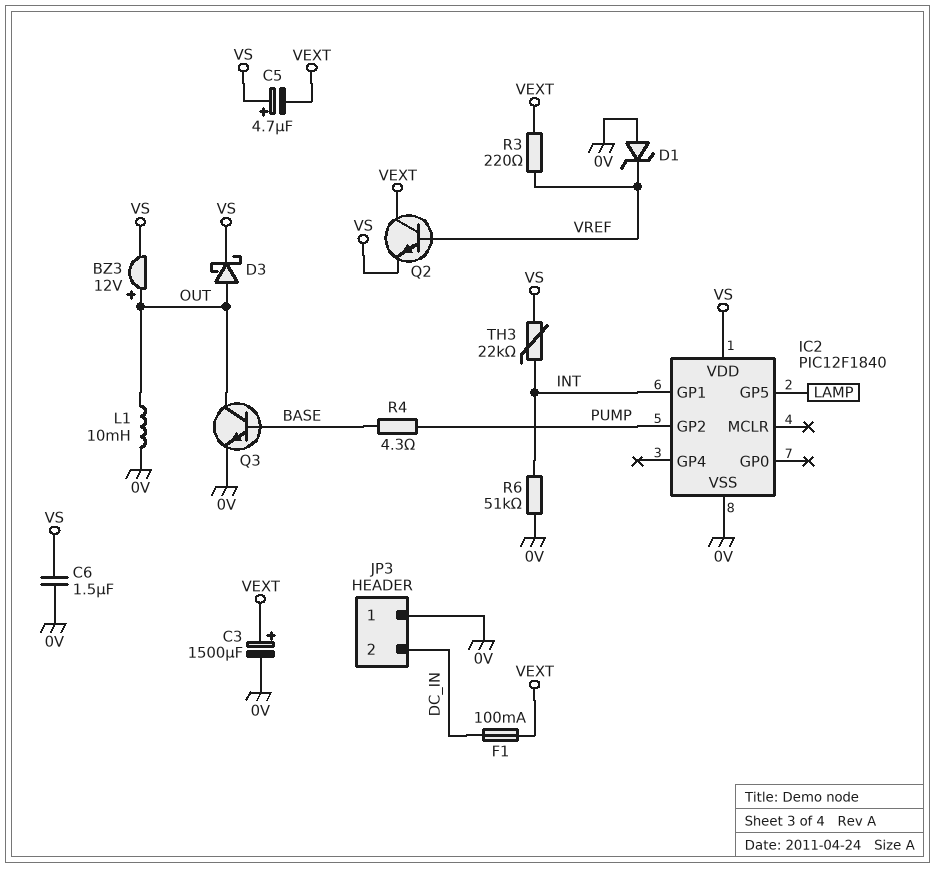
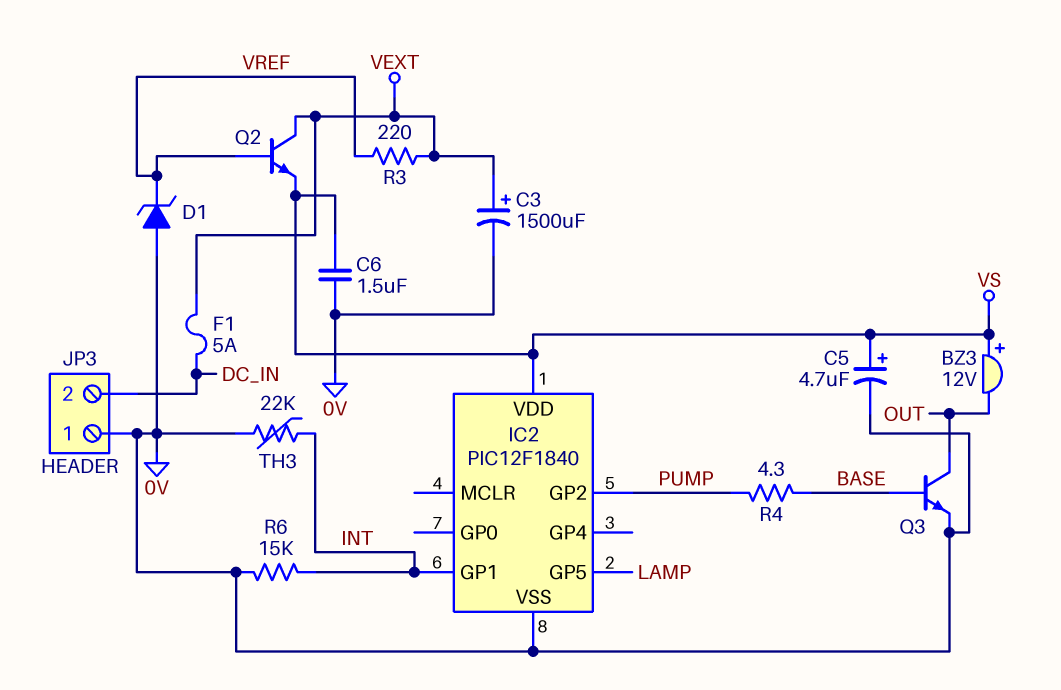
BZ3: buzzer 12V (plus OUT, minus VS) -> buzzer 12V (plus VS, minus OUT)
C5: 4.7uF (plus VS, minus VEXT) -> 4.7uF (plus VS, minus 0V)
D3: schottky (A OUT, K VS) -> none
F1: 100mA (DC_IN, VEXT) -> 5A (DC_IN, VEXT)
L1: 10mH (0V, OUT) -> none
R6: 51k (0V, INT) -> 15k (0V, INT)
TH3: 22k (INT, VS) -> 22k (0V, INT)

